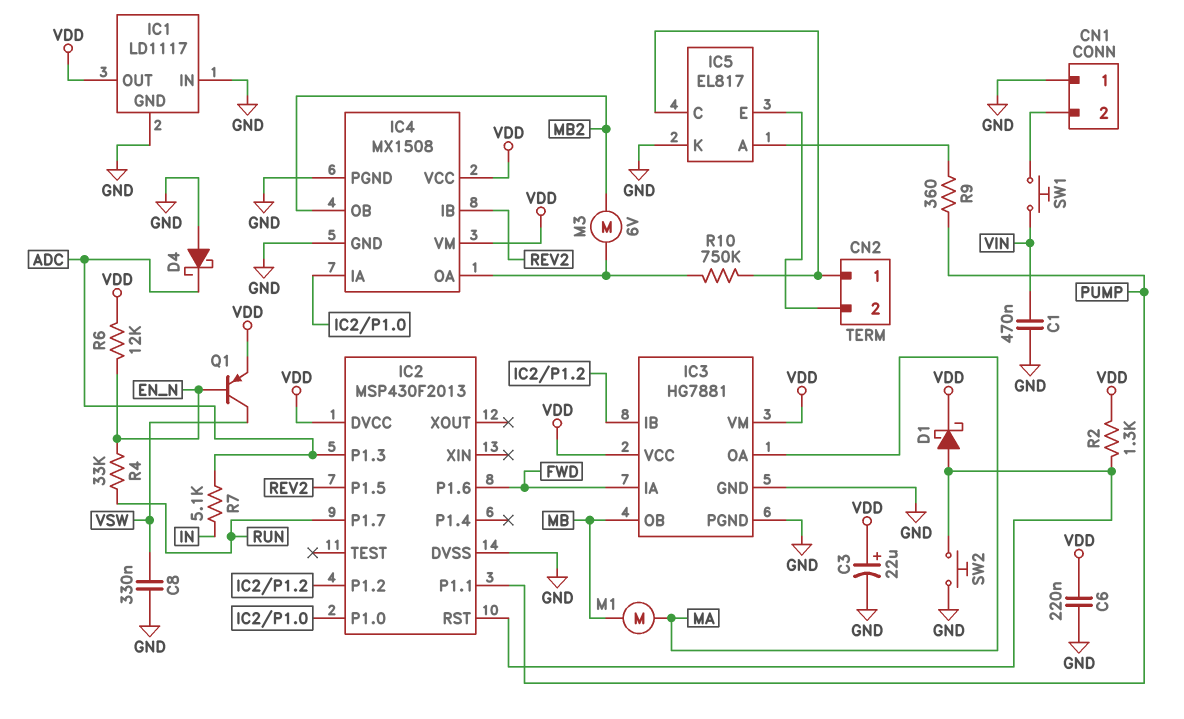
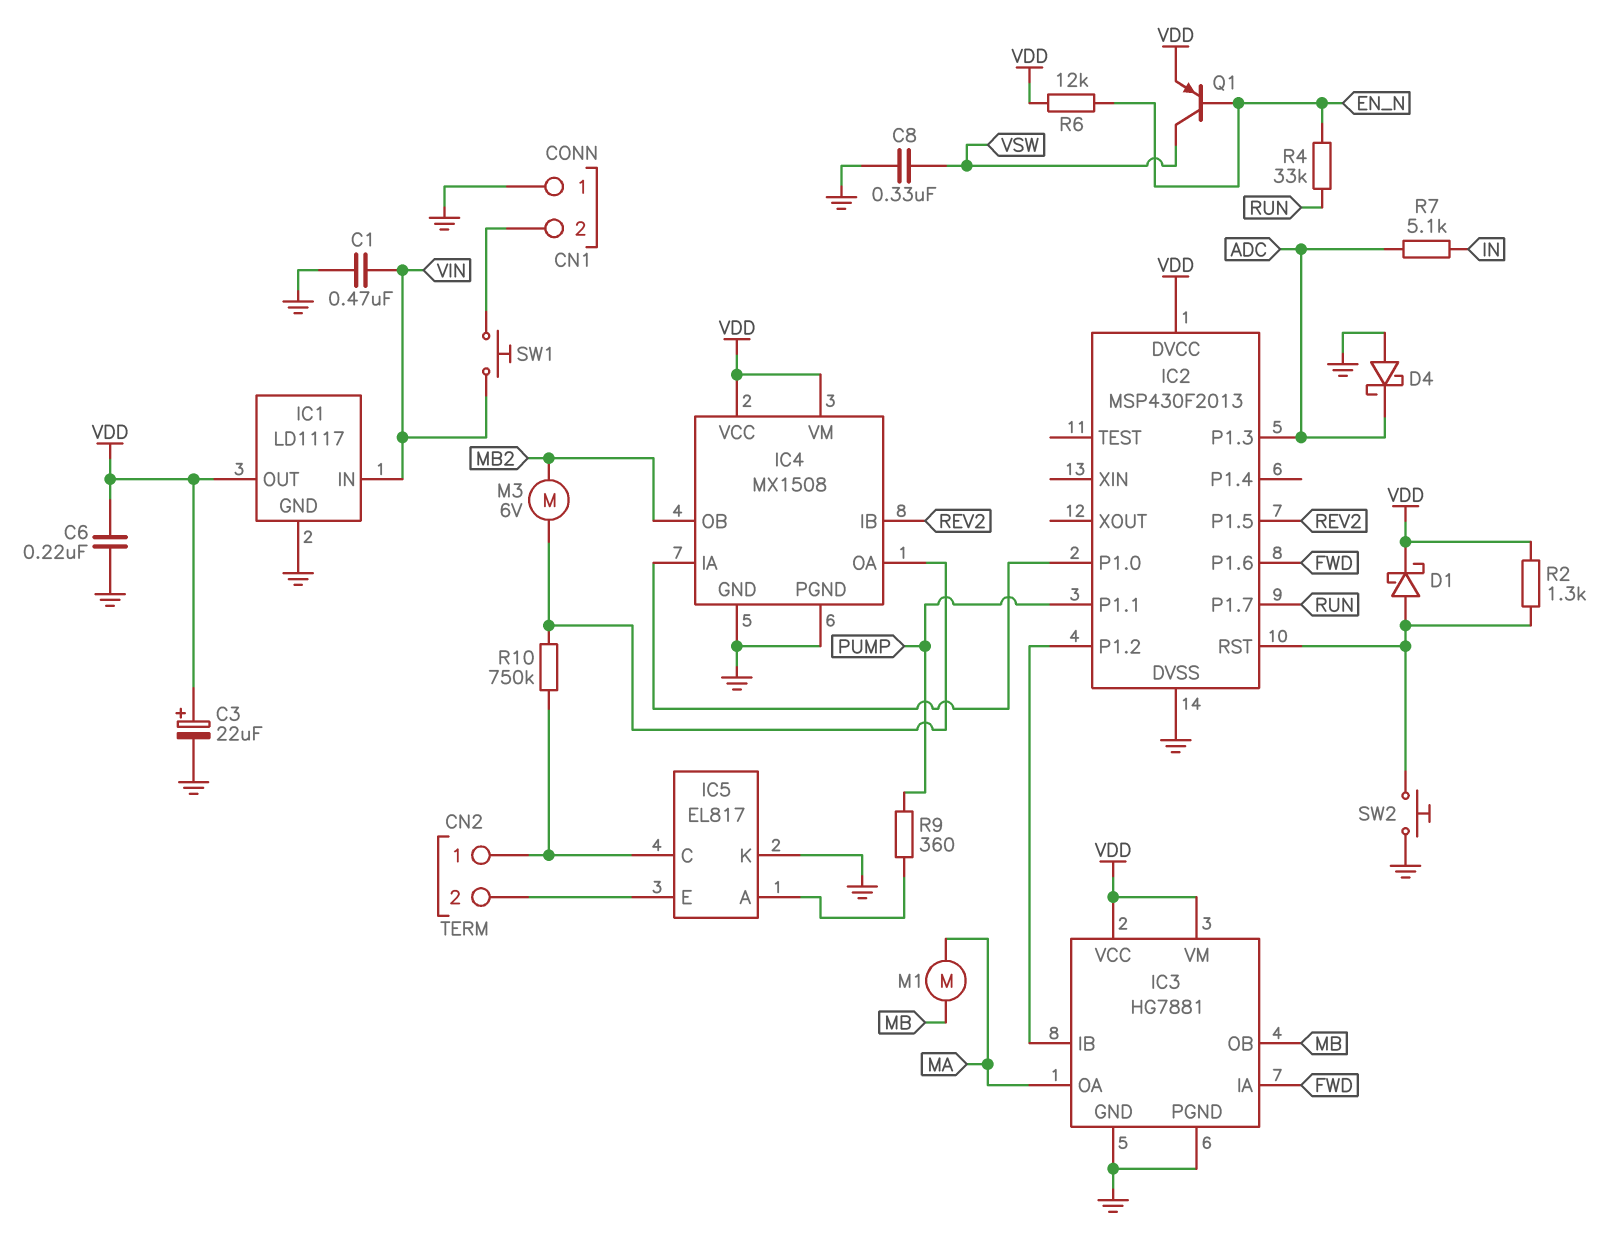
IC1 pin IN: GND -> VIN

